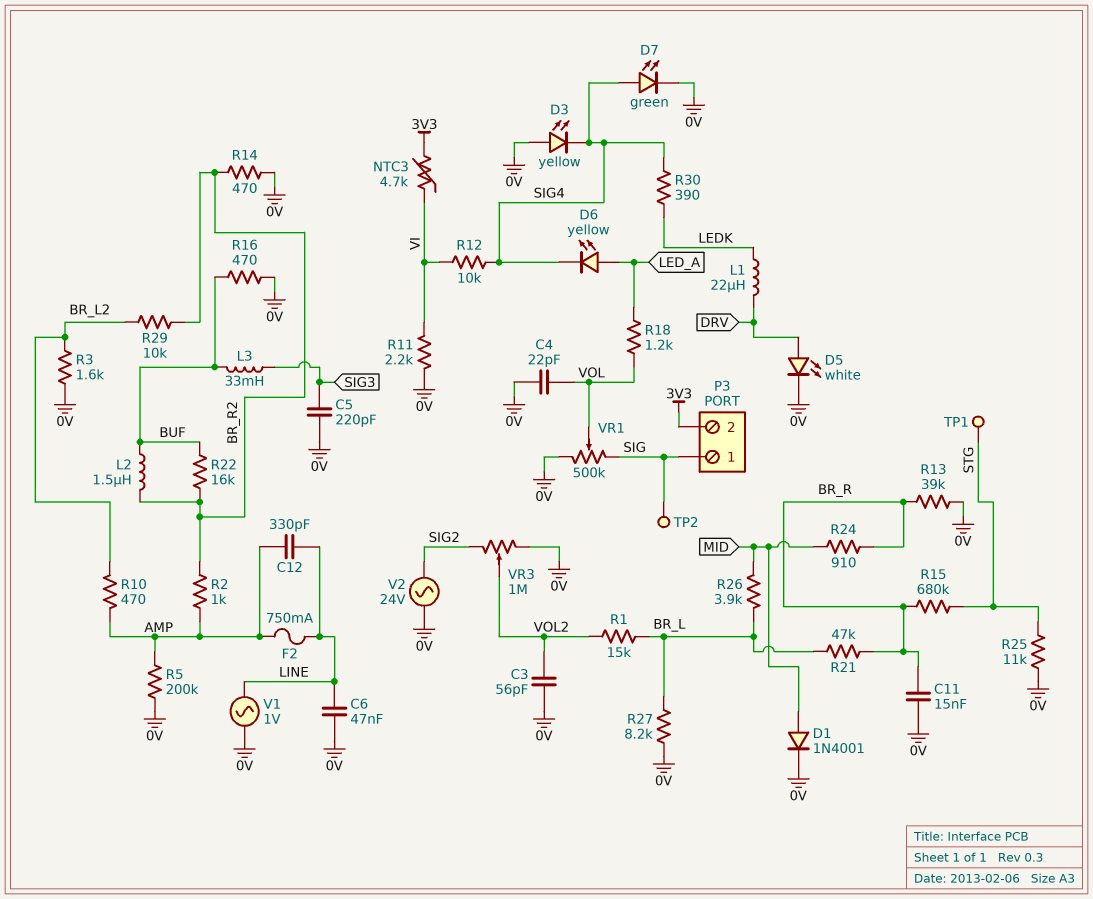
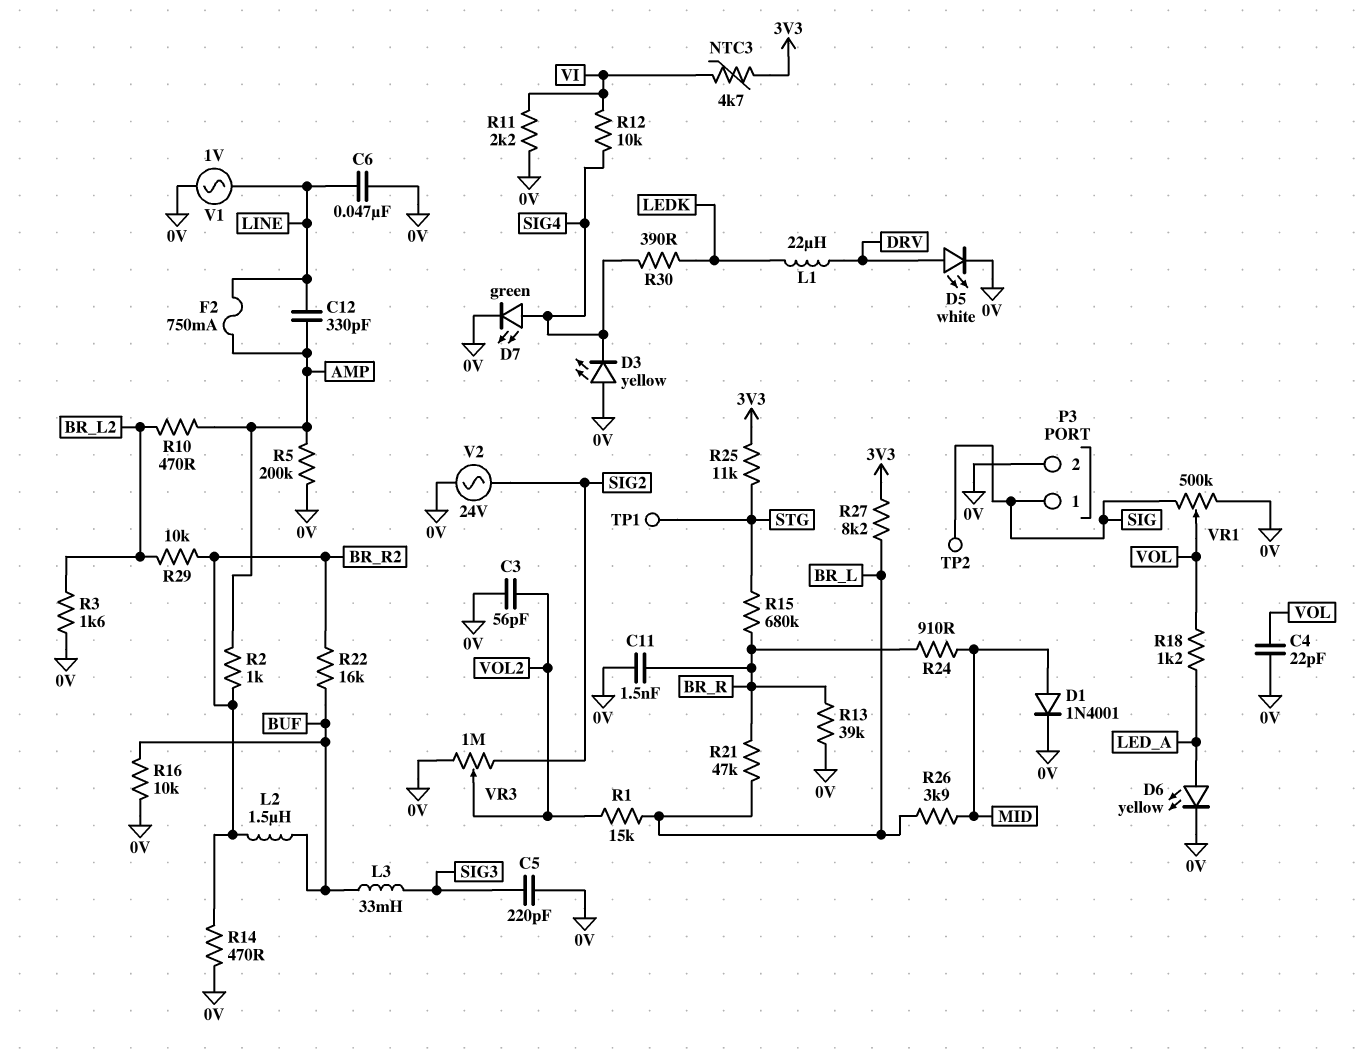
C11: 15nF (0V, BR_R) -> 1.5nF (0V, BR_R)
D6: LED yellow (A LED_A, K SIG4) -> LED yellow (A LED_A, K 0V)
P3 pin 2: 3V3 -> 0V
R16: 470 (0V, BUF) -> 10k (0V, BUF)
R25: 11k (0V, STG) -> 11k (3V3, STG)
R27: 8.2k (0V, BR_L) -> 8.2k (3V3, BR_L)

